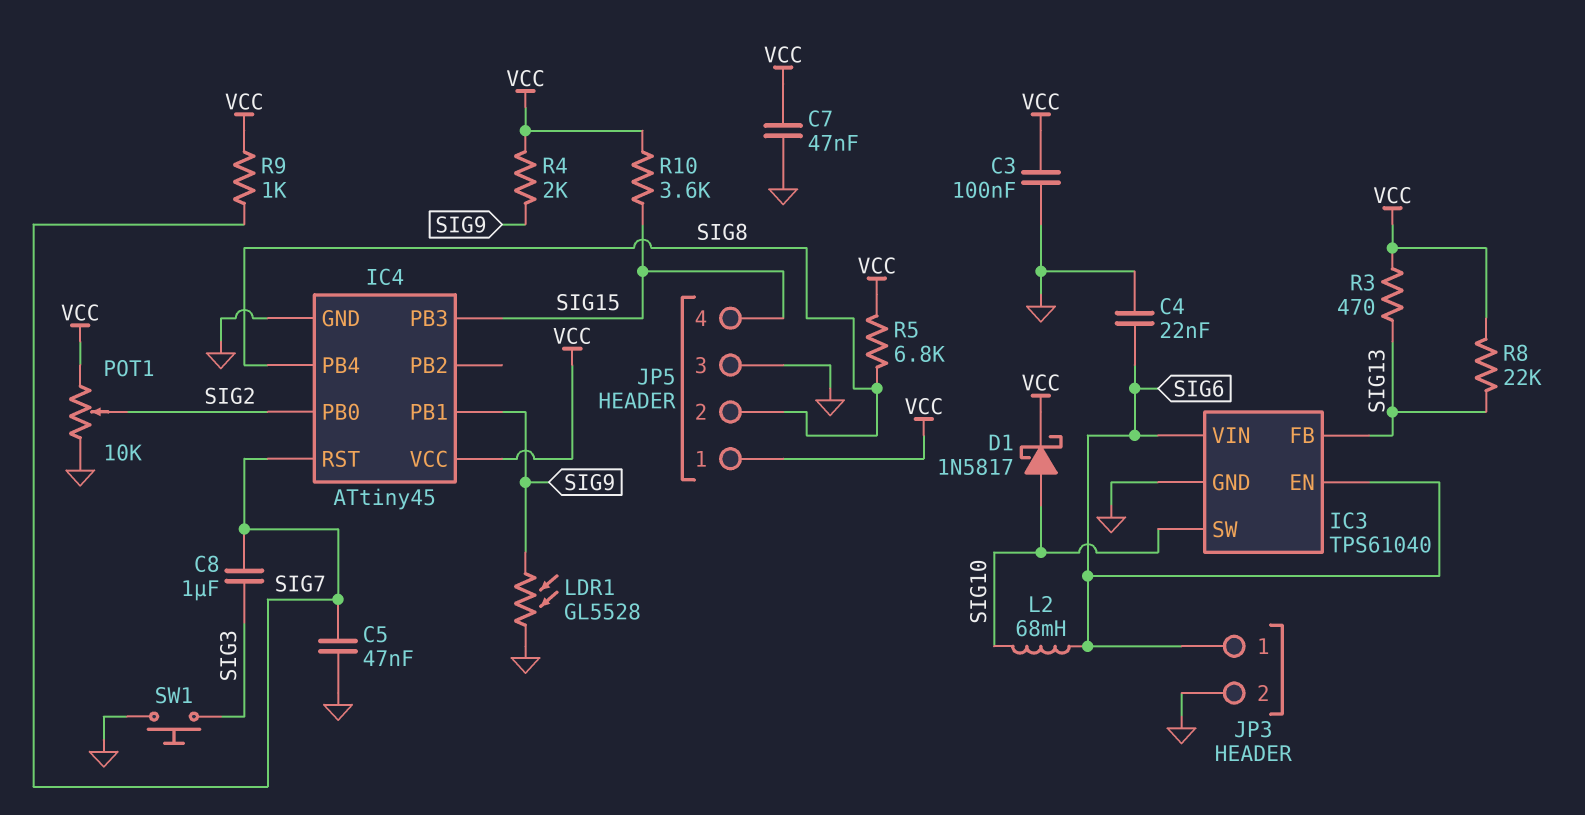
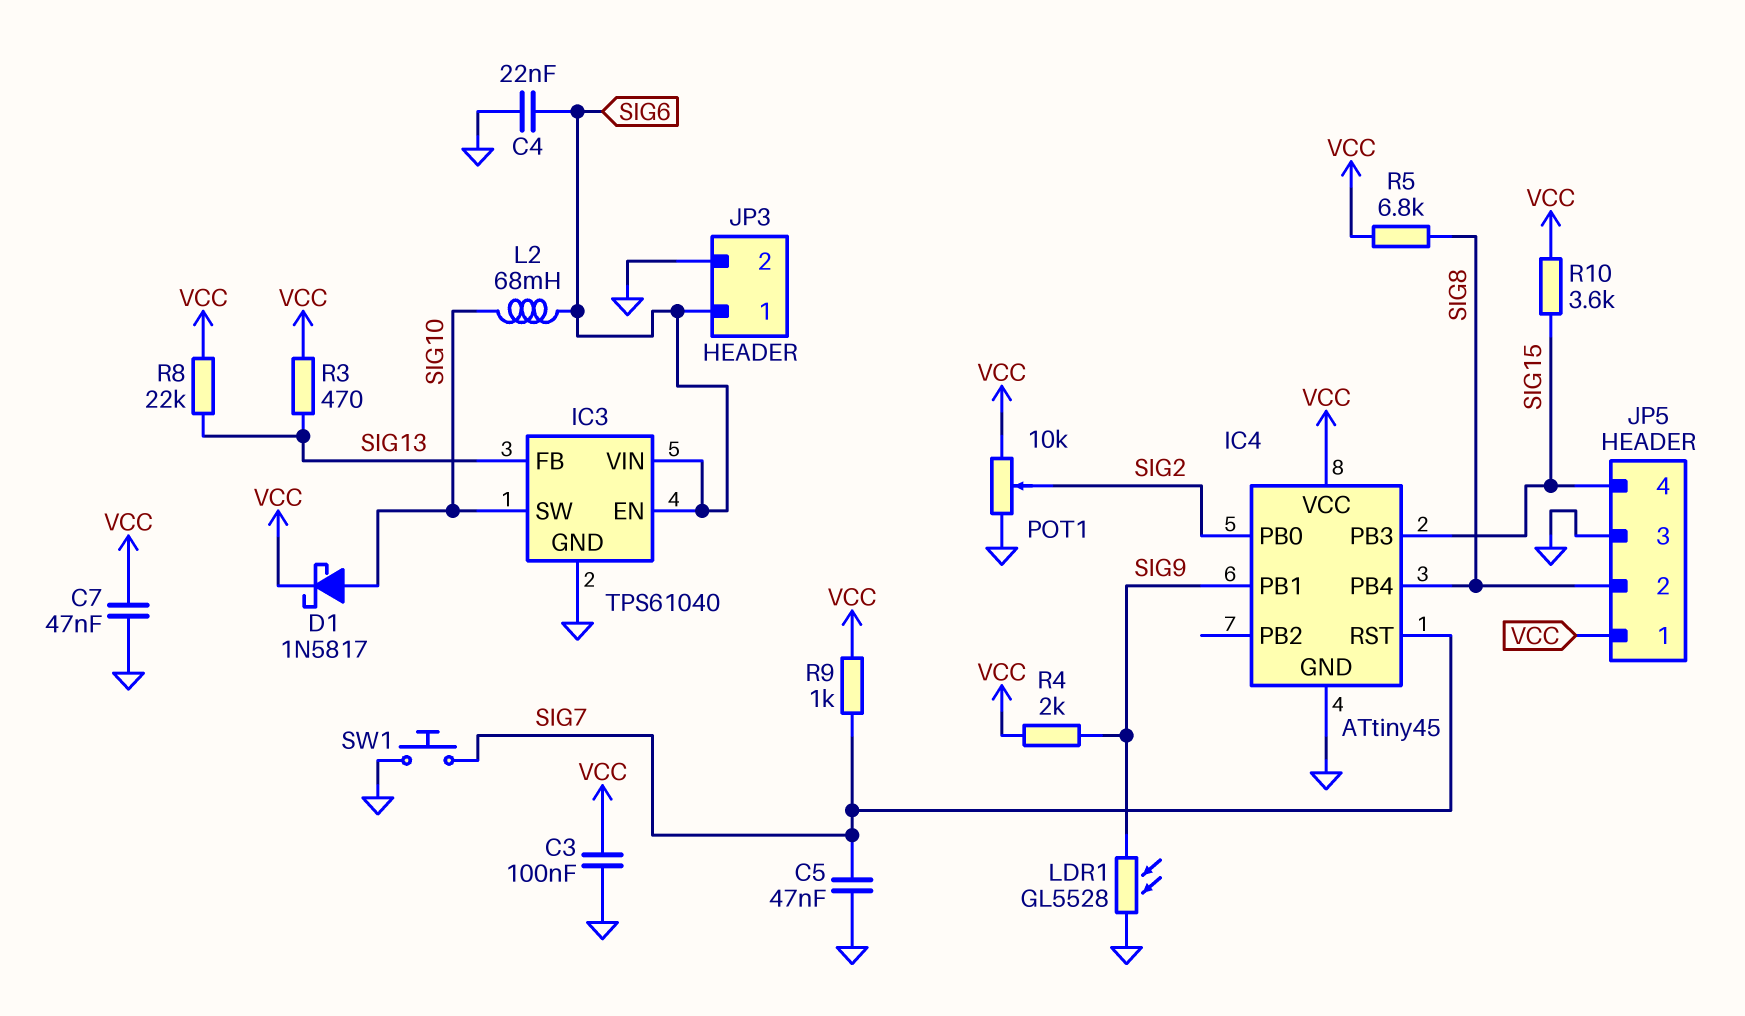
C8: 1uF (SIG3, SIG7) -> none
SW1: button (GND, SIG3) -> button (GND, SIG7)

